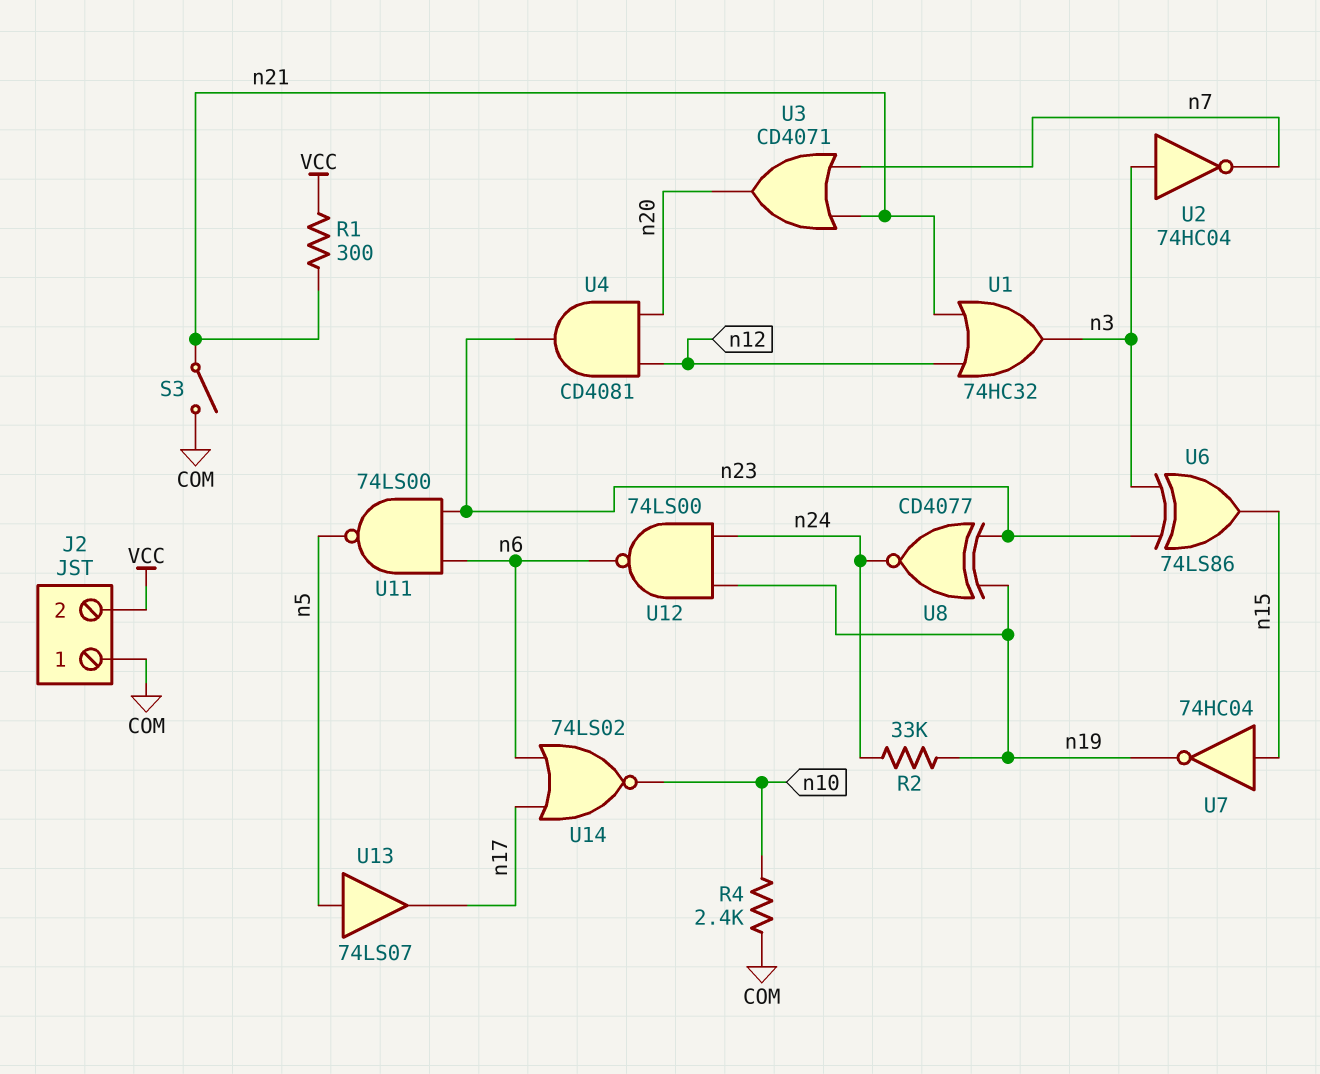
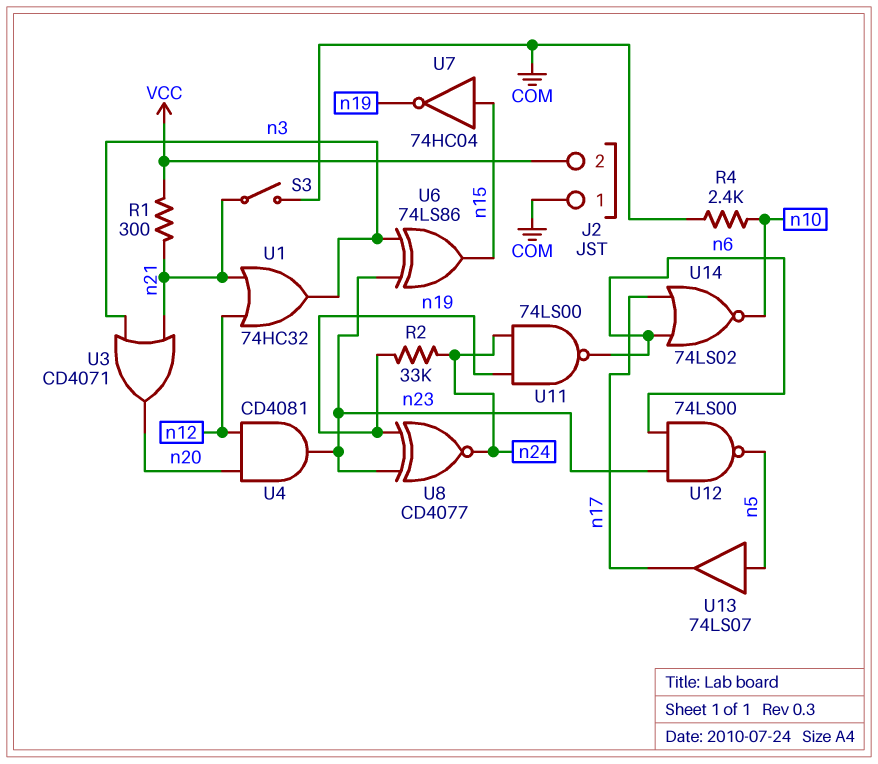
U2: NOT 74HC04 (in n3, out n7) -> none
U3: OR CD4071 (in n7, in n21, out n20) -> OR CD4071 (in n3, in n21, out n20)
U11: NAND 74LS00 (in n6, in n23, out n5) -> NAND 74LS00 (in n19, in n24, out n6)
U12: NAND 74LS00 (in n19, in n24, out n6) -> NAND 74LS00 (in n6, in n23, out n5)

